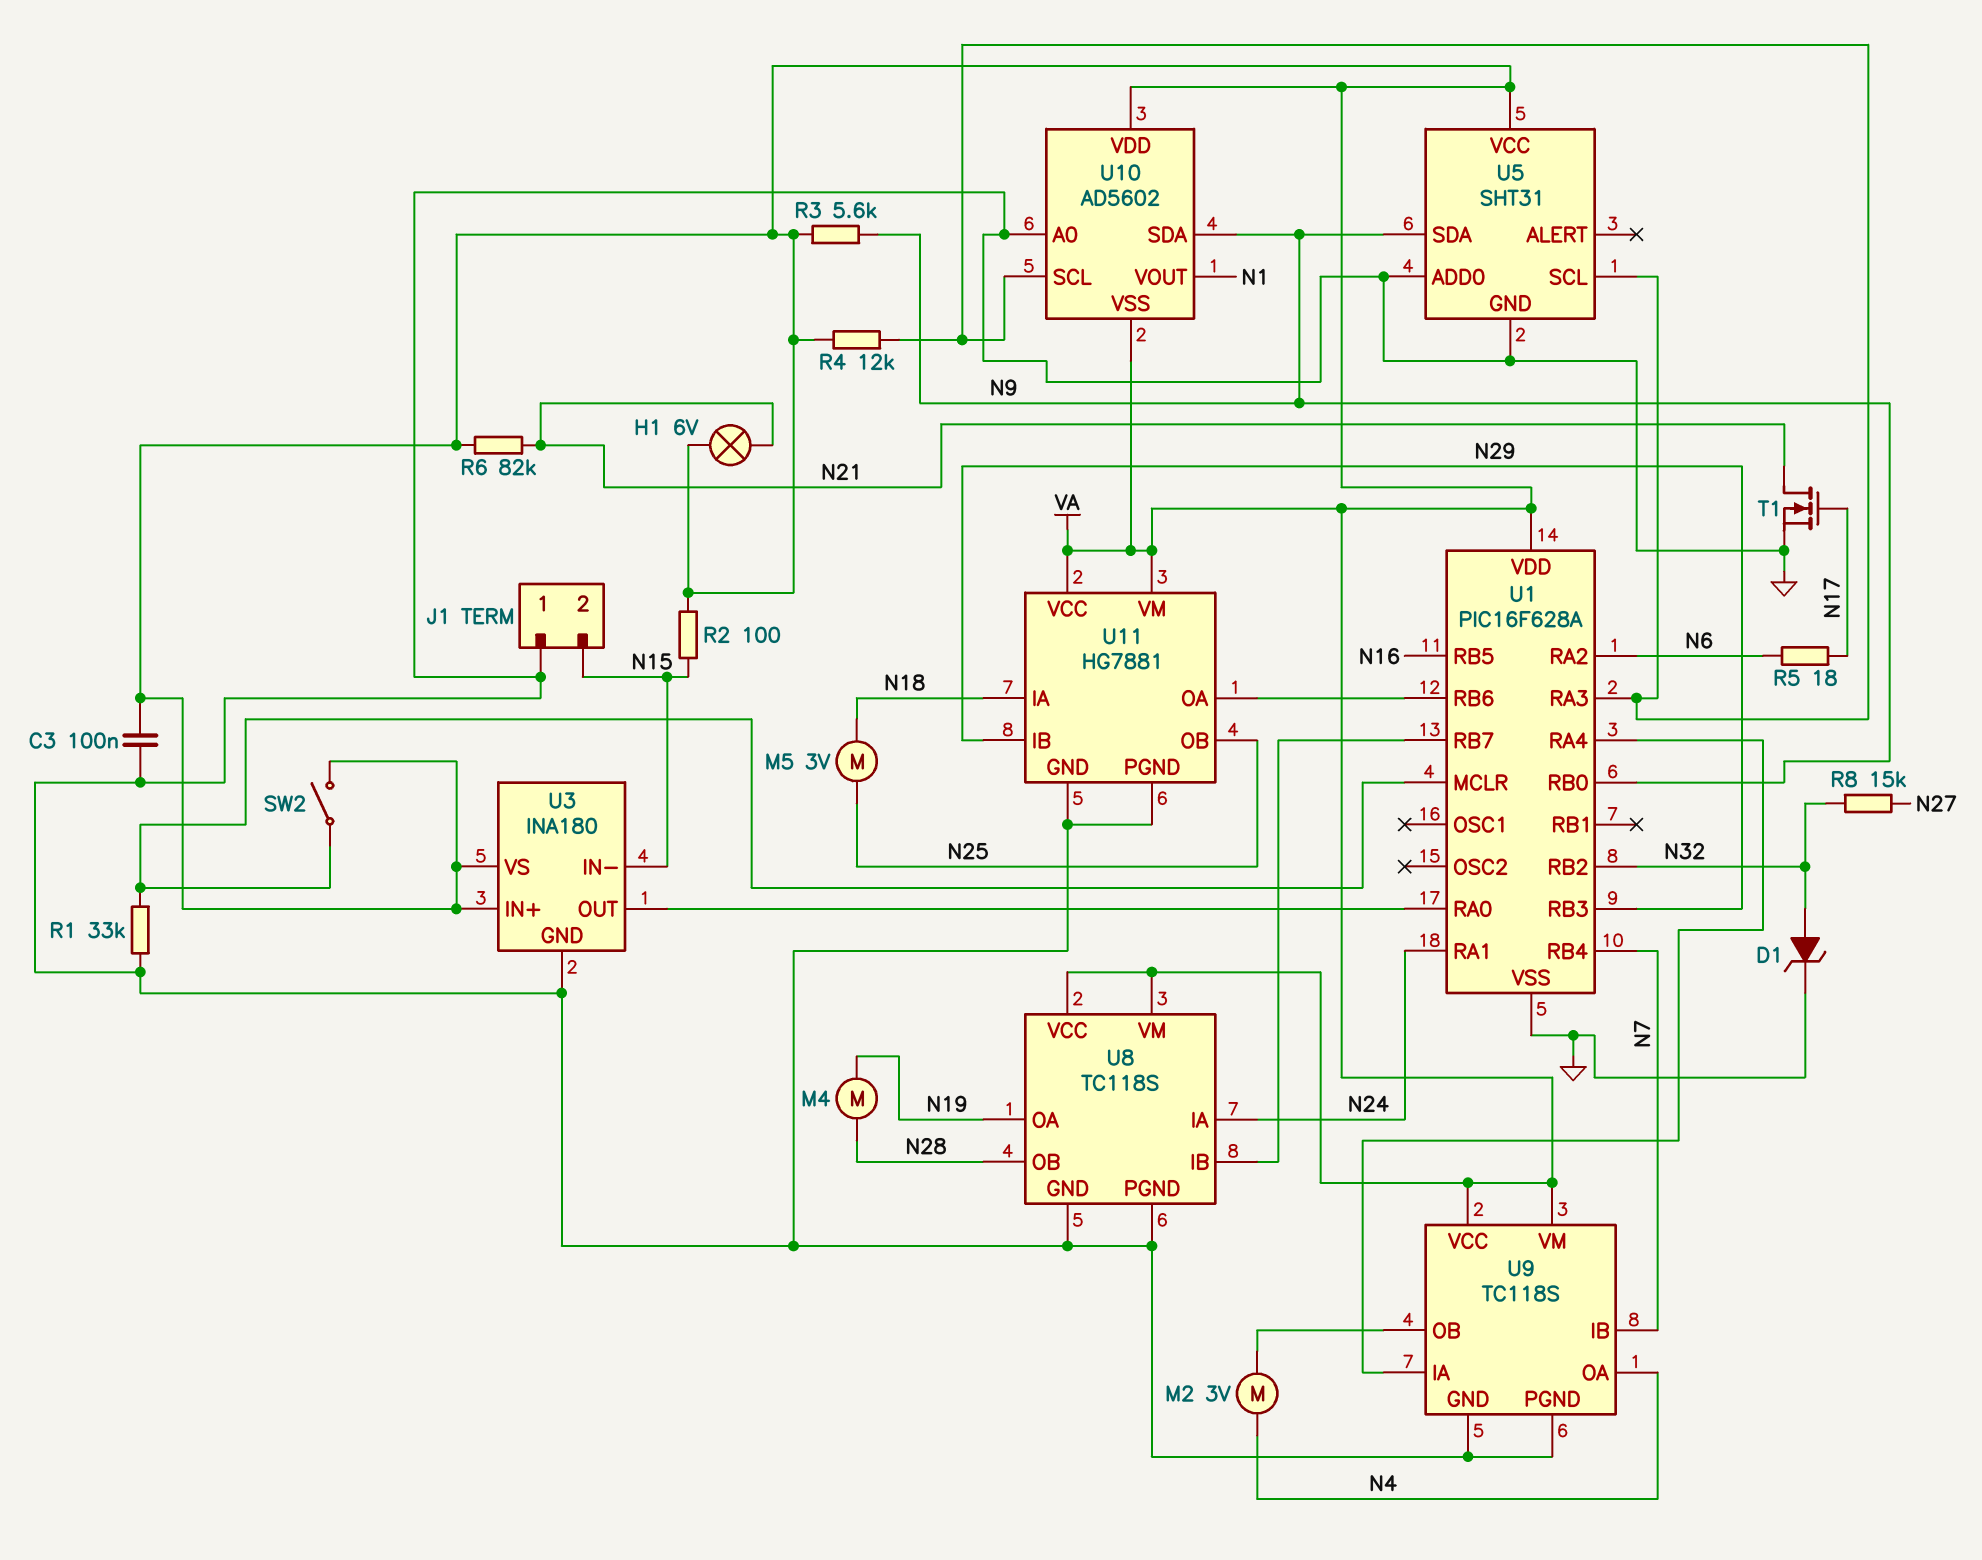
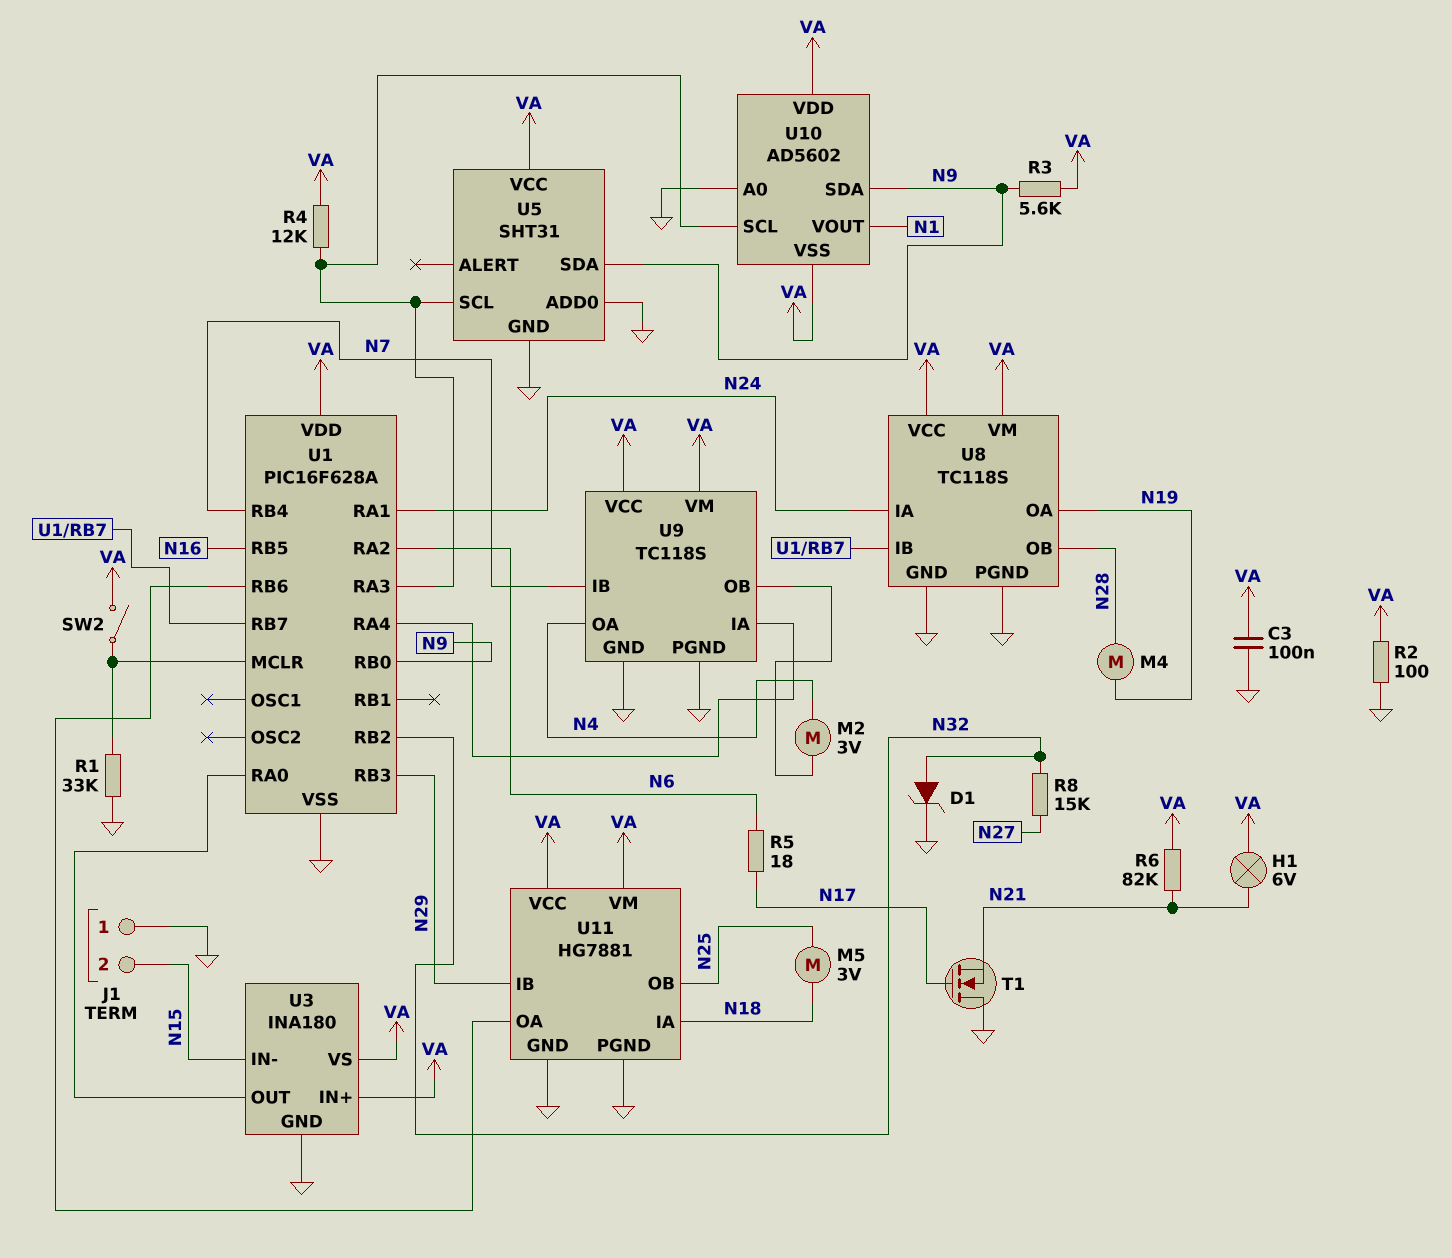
R2: 100 (N15, VA) -> 100 (GND, VA)
T1: NMOS (G N17, D N21, S GND) -> NMOS (G N17, D GND, S N21)

